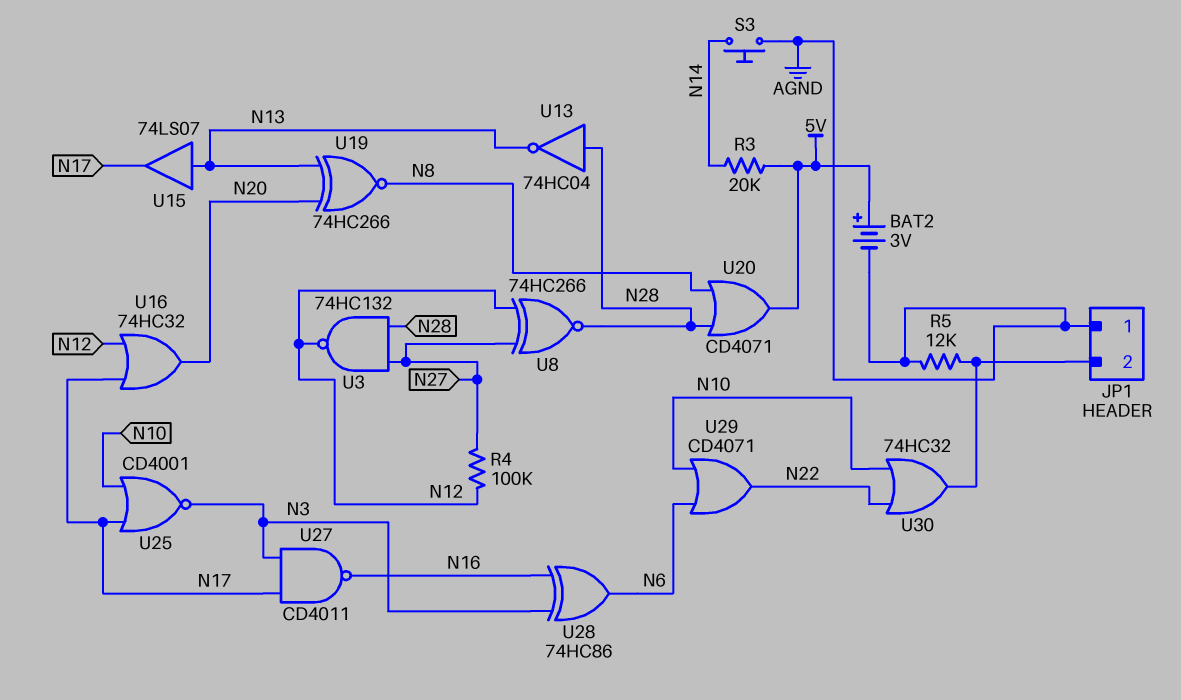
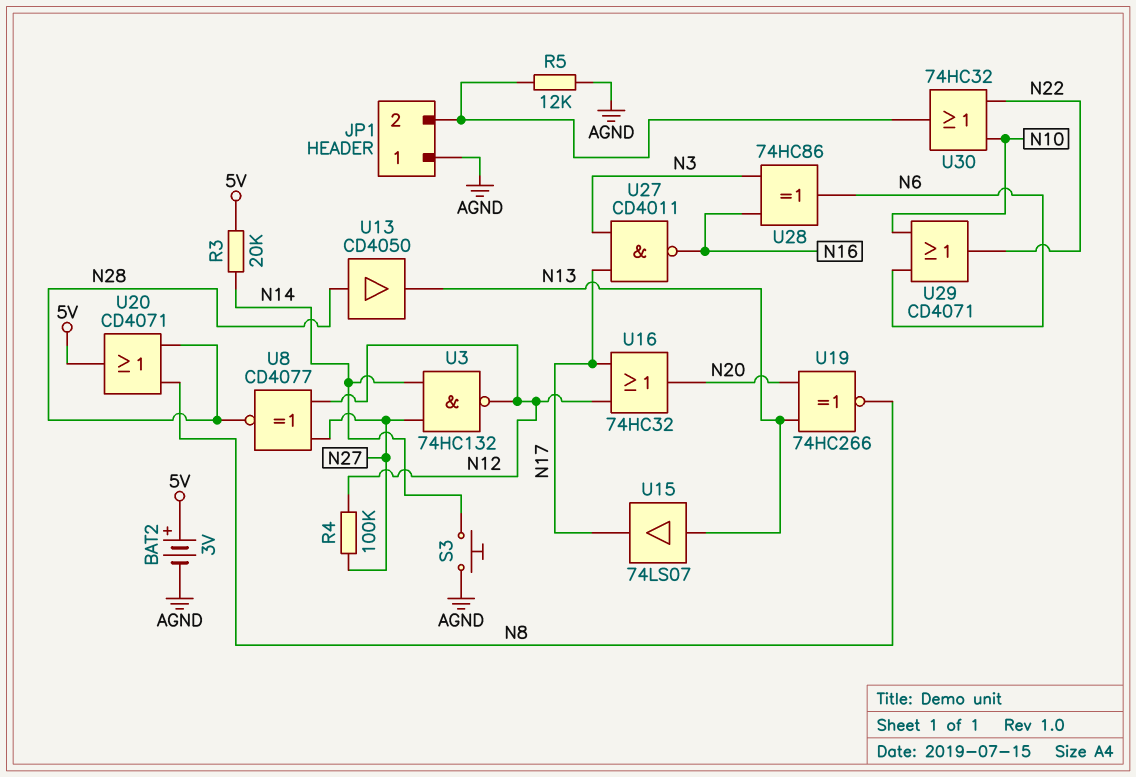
U3: NAND 74HC132 (in N27, in N28, out N12) -> NAND 74HC132 (in N14, in N27, out N12)
U8: XNOR 74HC266 (in N12, in N27, out N28) -> XNOR CD4077 (in N12, in N27, out N28)
U13: NOT 74HC04 (in N28, out N13) -> buffer CD4050 (in N28, out N13)
U25: NOR CD4001 (in N10, in N17, out N3) -> none

